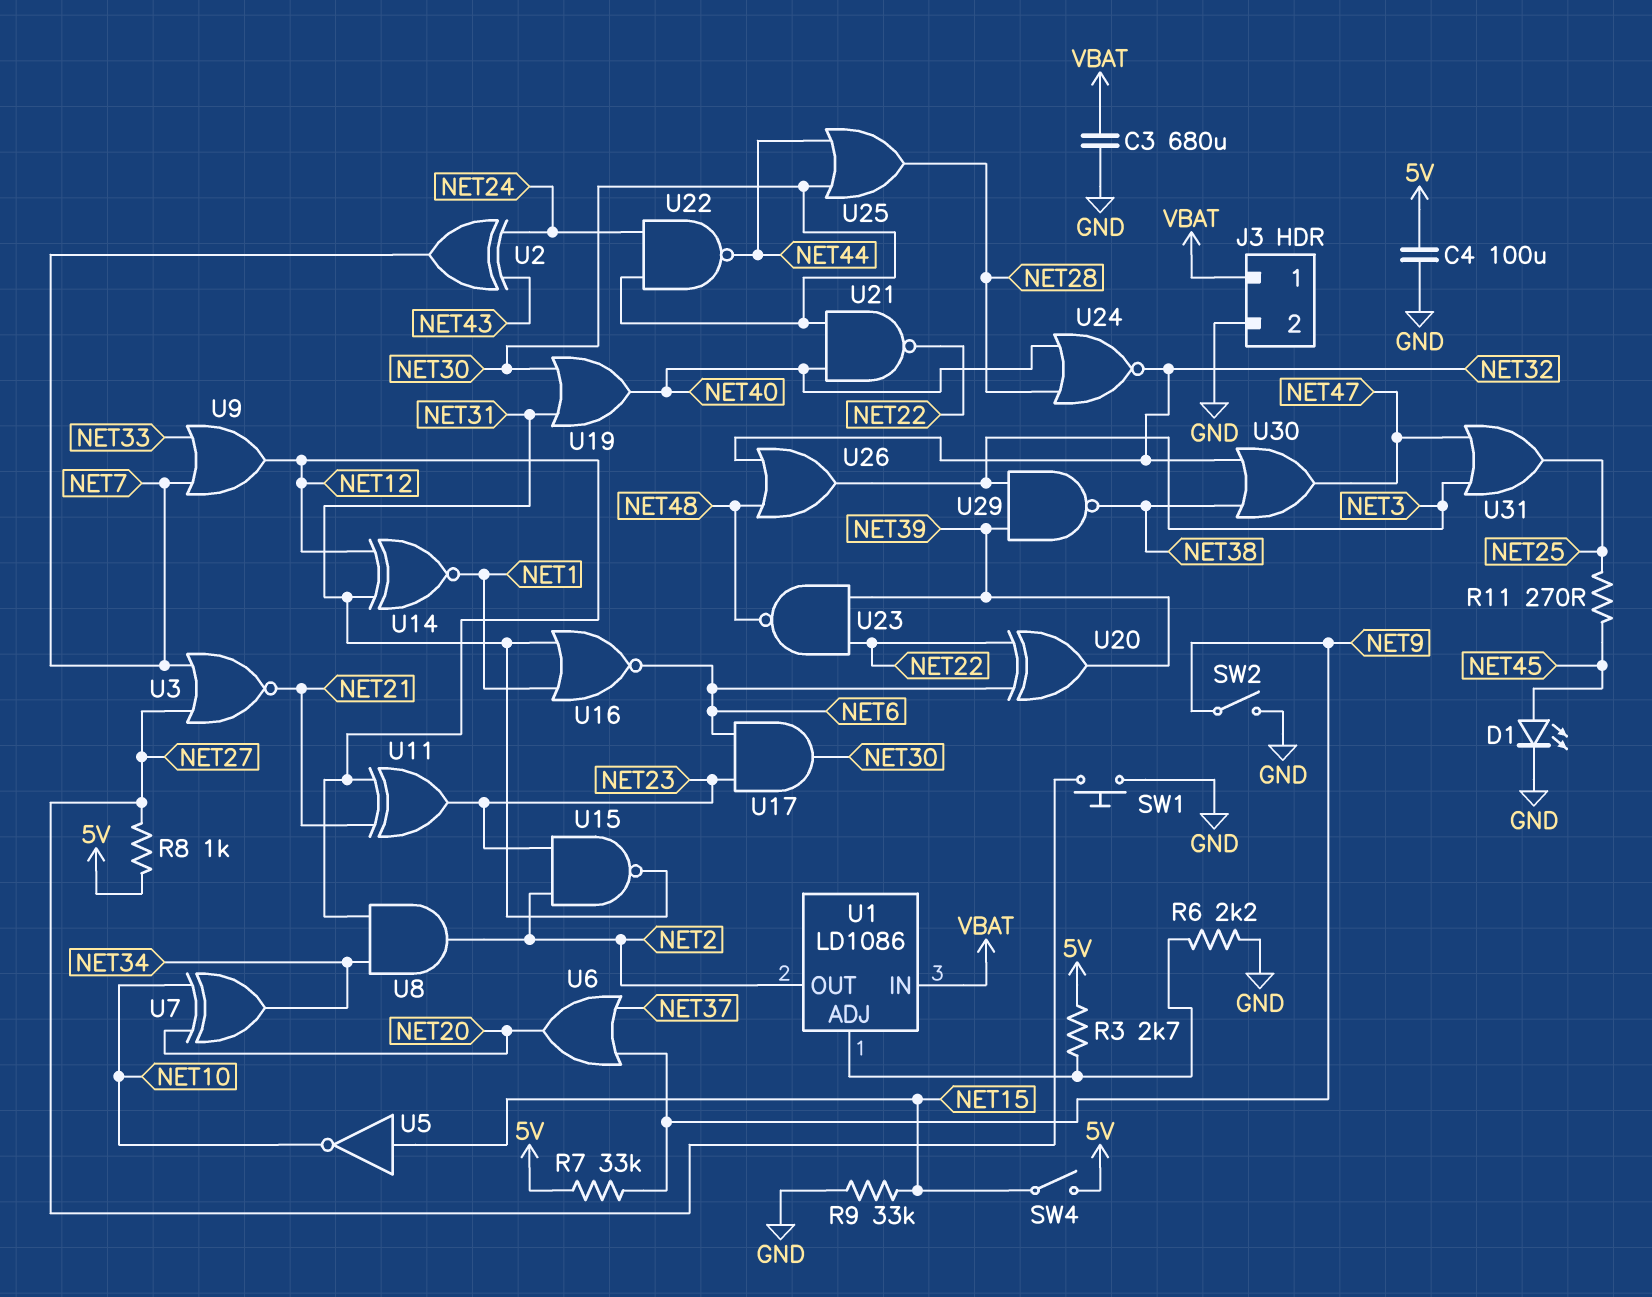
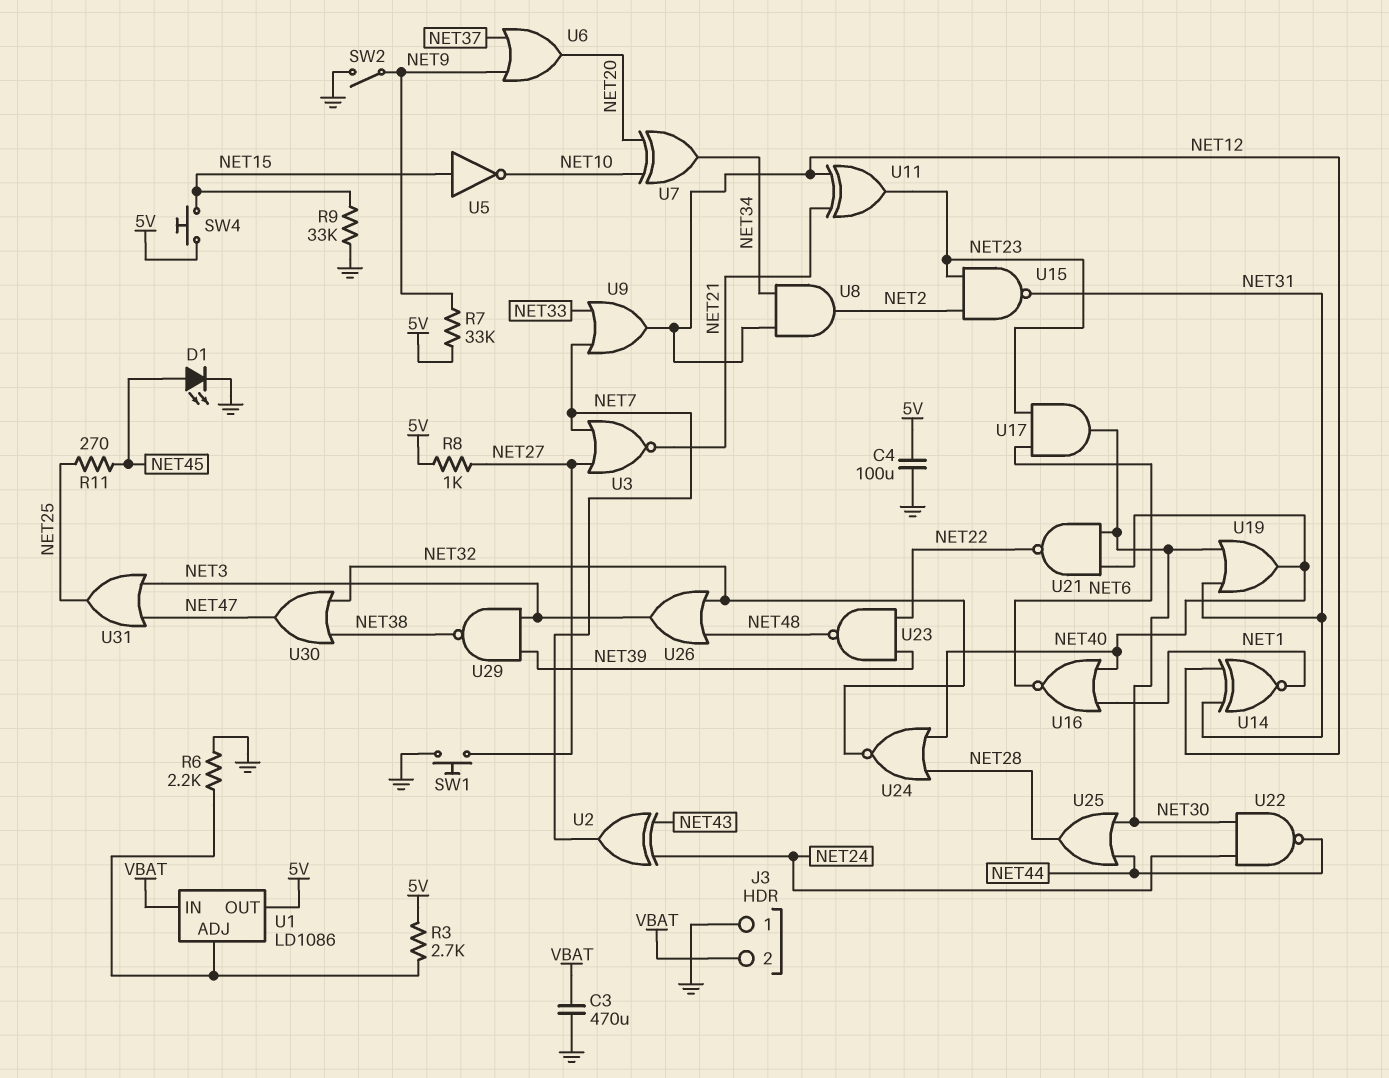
C3: 680uF (GND, VBAT) -> 470uF (GND, VBAT)
J3 pin 1: VBAT -> GND
J3 pin 2: GND -> VBAT
SW4: switch (5V, NET15) -> button (5V, NET15)
U1 pin OUT: NET2 -> 5V
U16: NOR (in NET1, in NET31, out NET6) -> NOR (in NET1, in NET40, out NET6)
U20: XOR (in NET6, in NET22, out NET39) -> none

